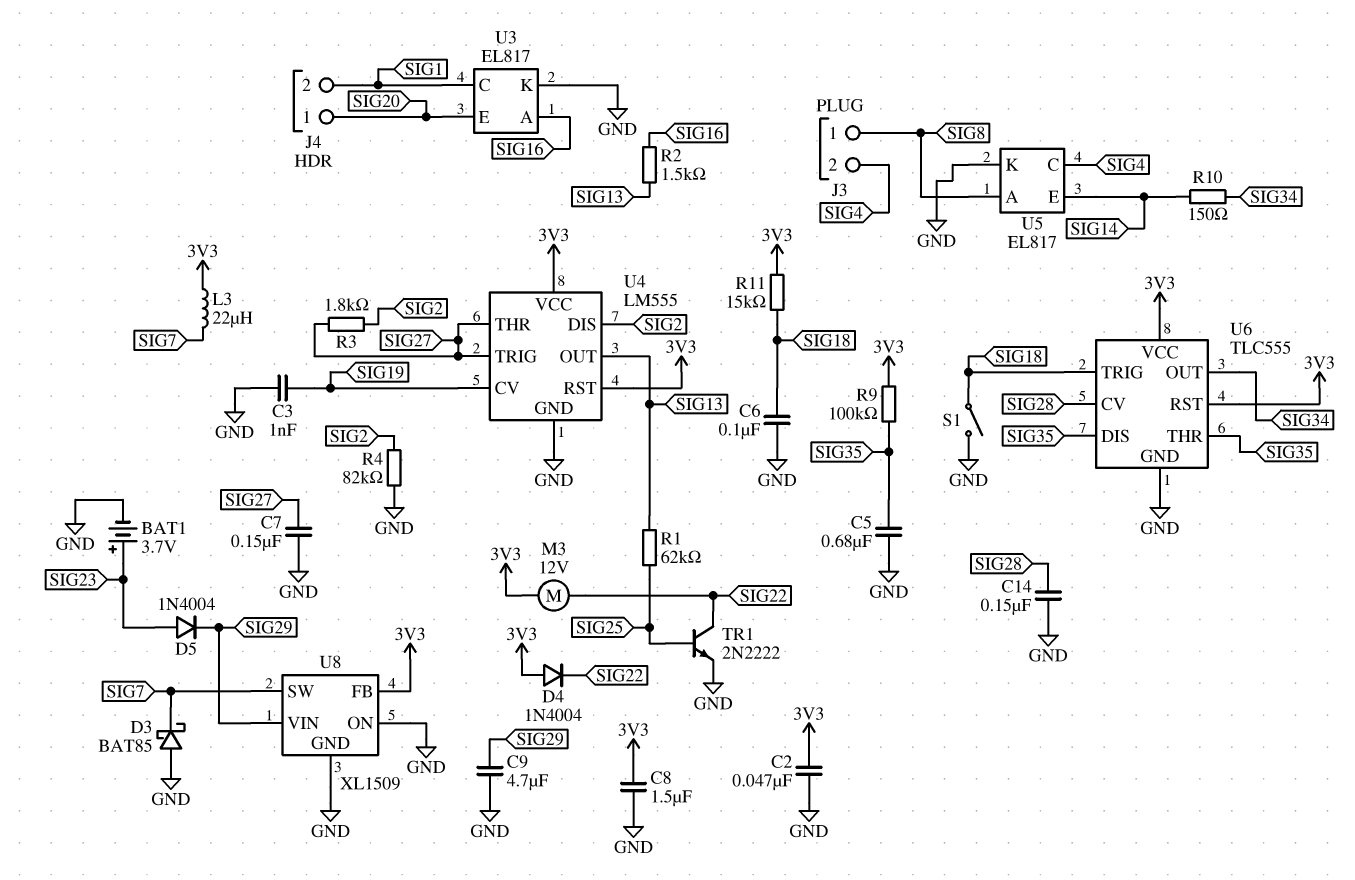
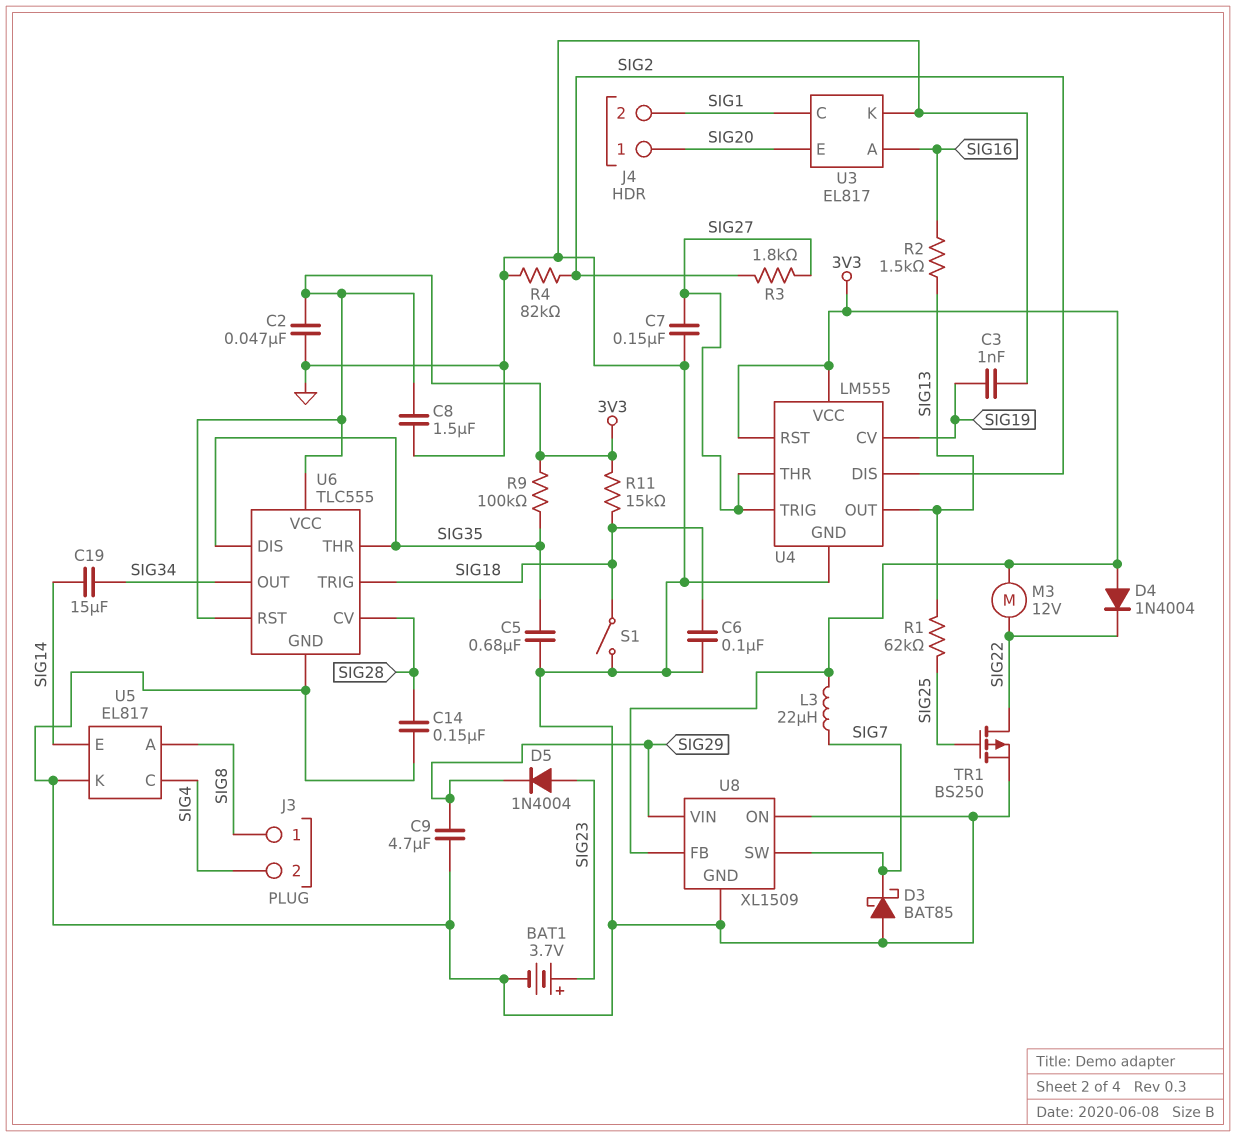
C19: none -> 15uF (SIG14, SIG34)
R10: 150 (SIG14, SIG34) -> none
TR1: NPN 2N2222 (B SIG25, C SIG22, E GND) -> PMOS BS250 (G SIG25, D SIG22, S GND)

